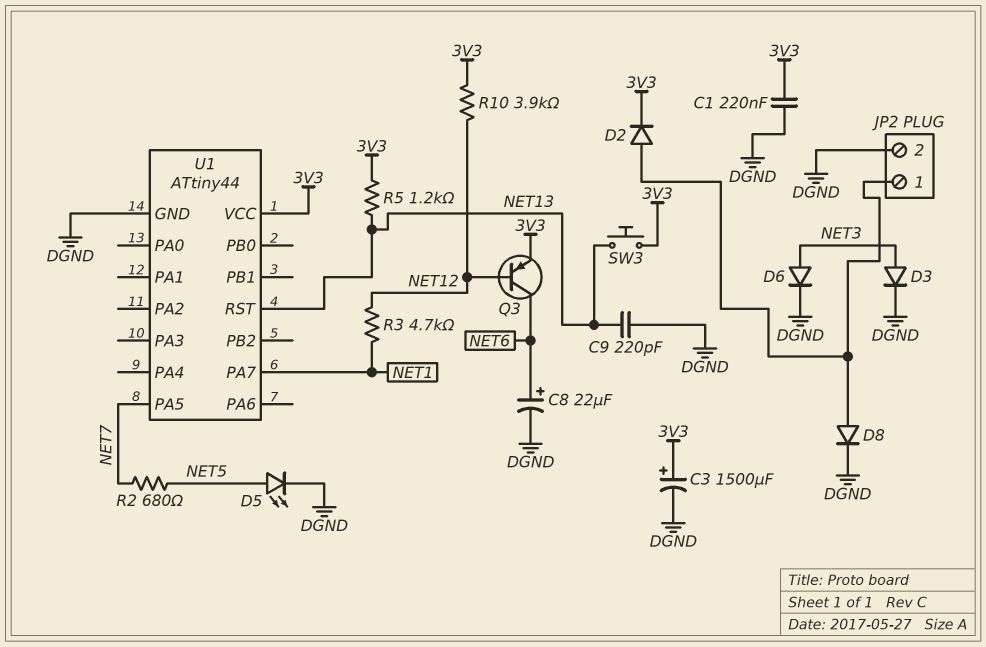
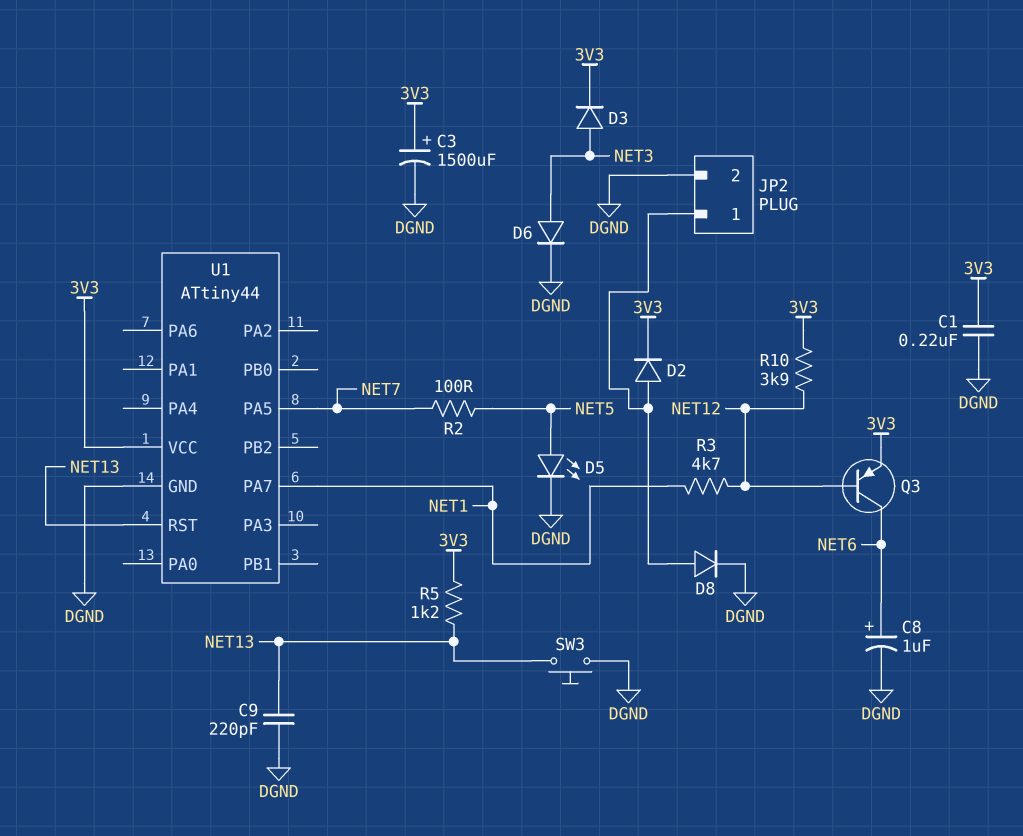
C8: 22uF (plus NET6, minus DGND) -> 1uF (plus NET6, minus DGND)
D3: diode (A NET3, K DGND) -> diode (A NET3, K 3V3)
R2: 680 (NET5, NET7) -> 100 (NET5, NET7)
SW3: button (3V3, NET13) -> button (DGND, NET13)

